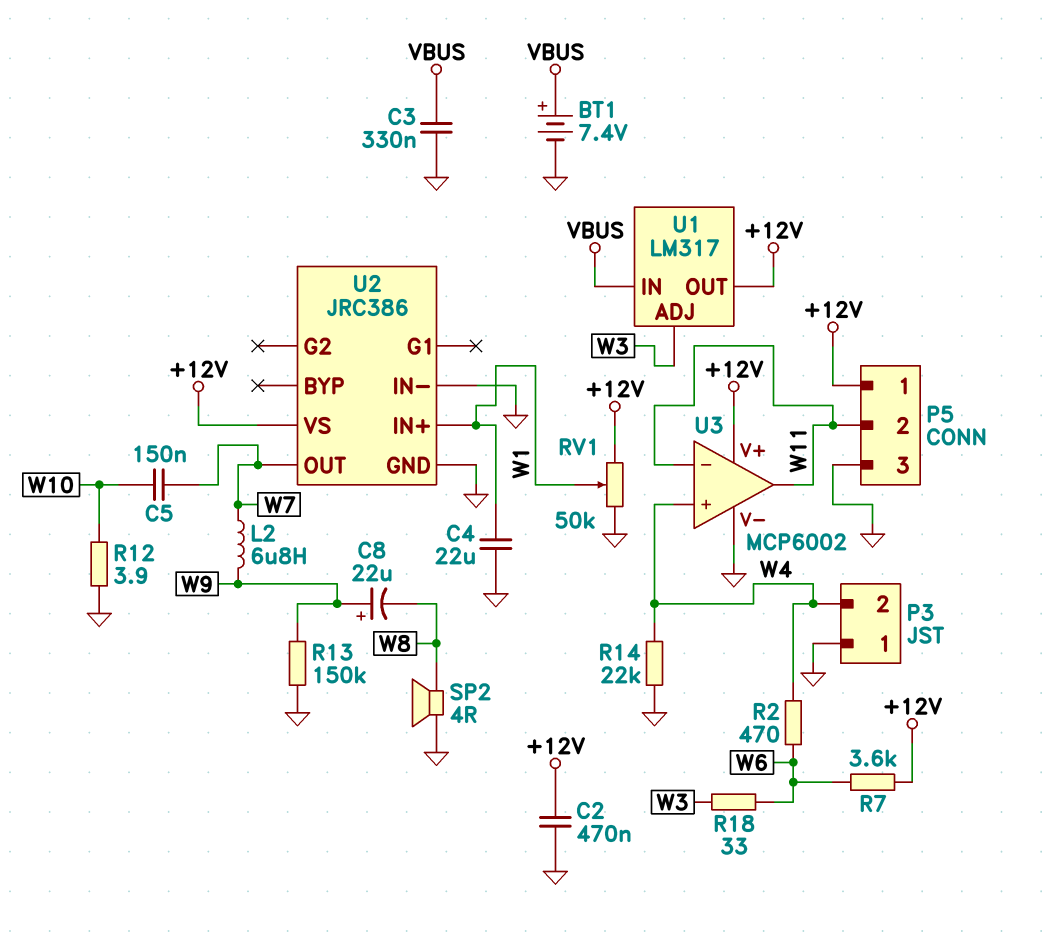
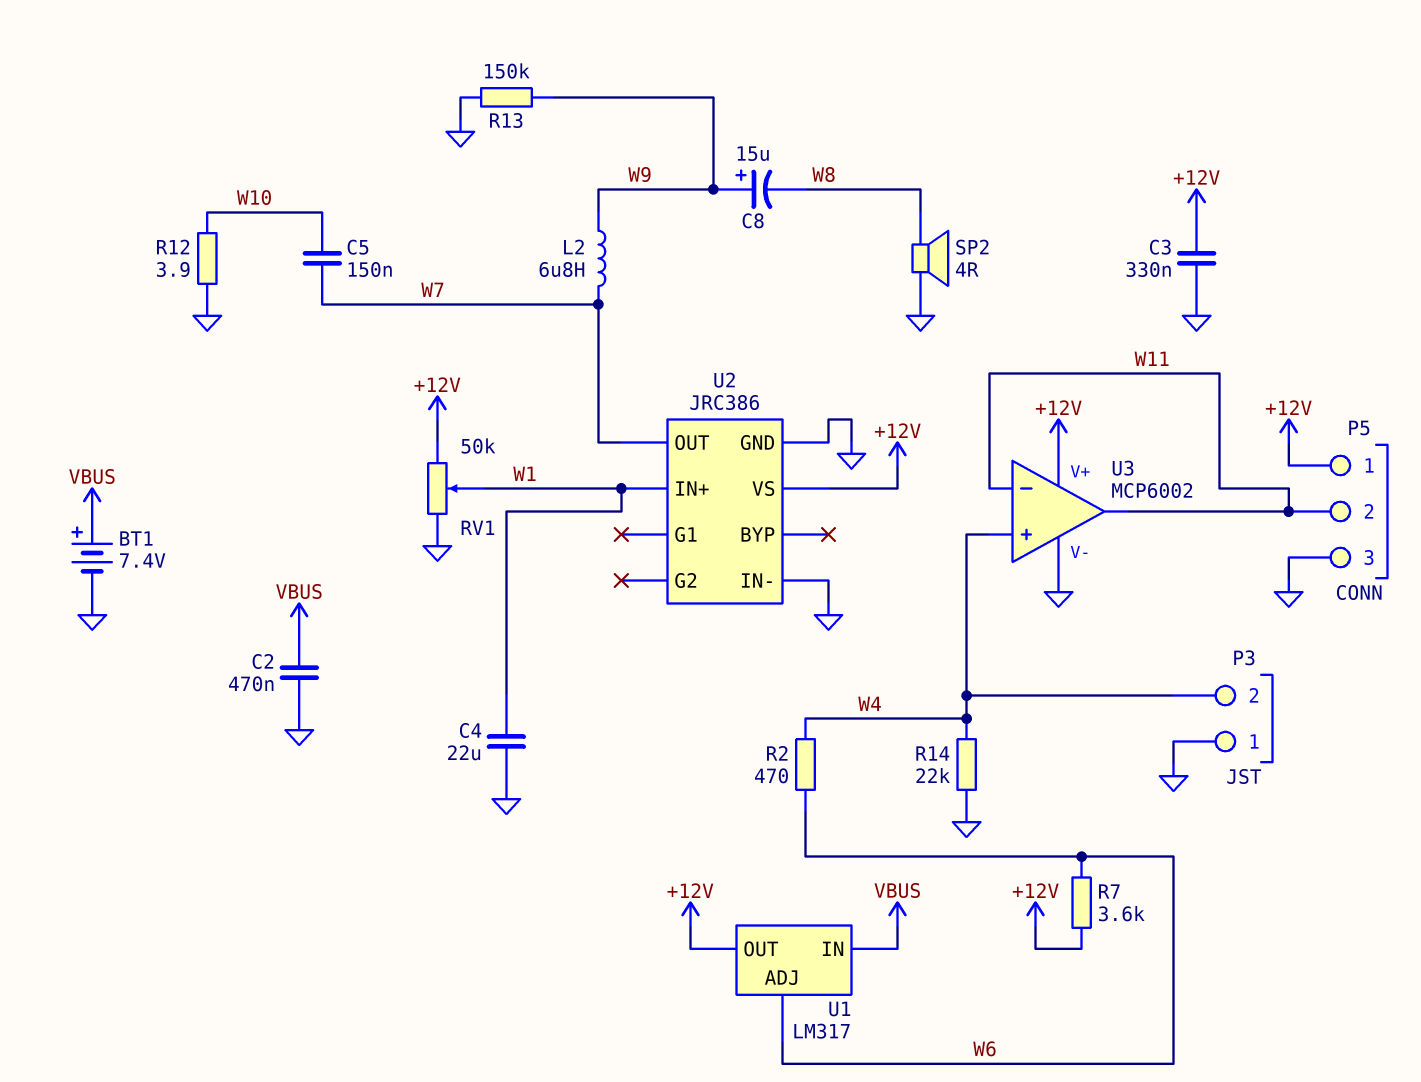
C2: 470nF (+12V, GND) -> 470nF (GND, VBUS)
C3: 330nF (GND, VBUS) -> 330nF (+12V, GND)
C8: 22uF (plus W9, minus W8) -> 15uF (plus W9, minus W8)
R18: 33 (W3, W6) -> none
U1 pin ADJ: W3 -> W6

